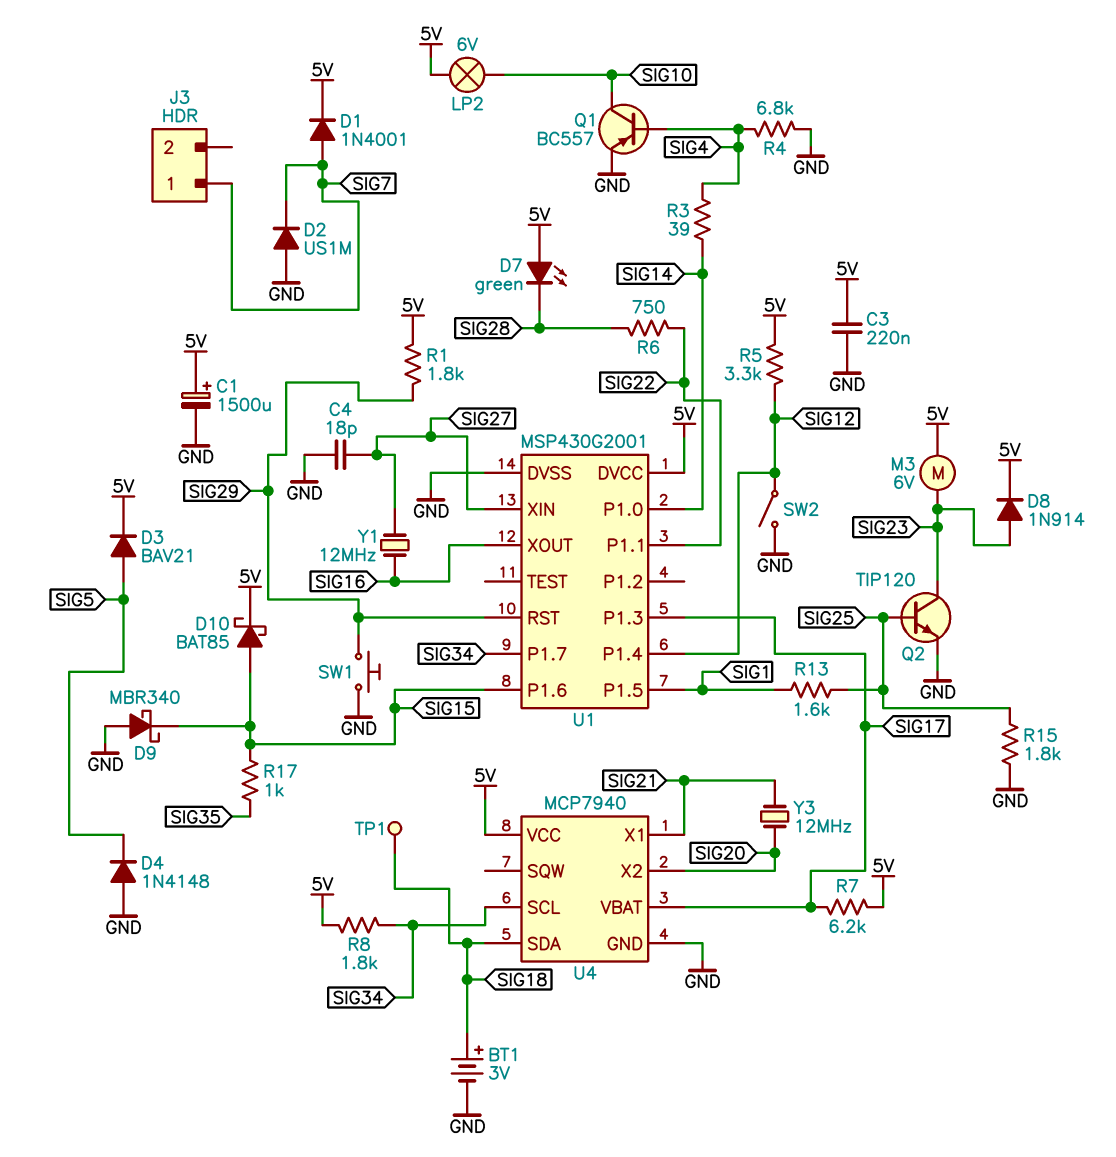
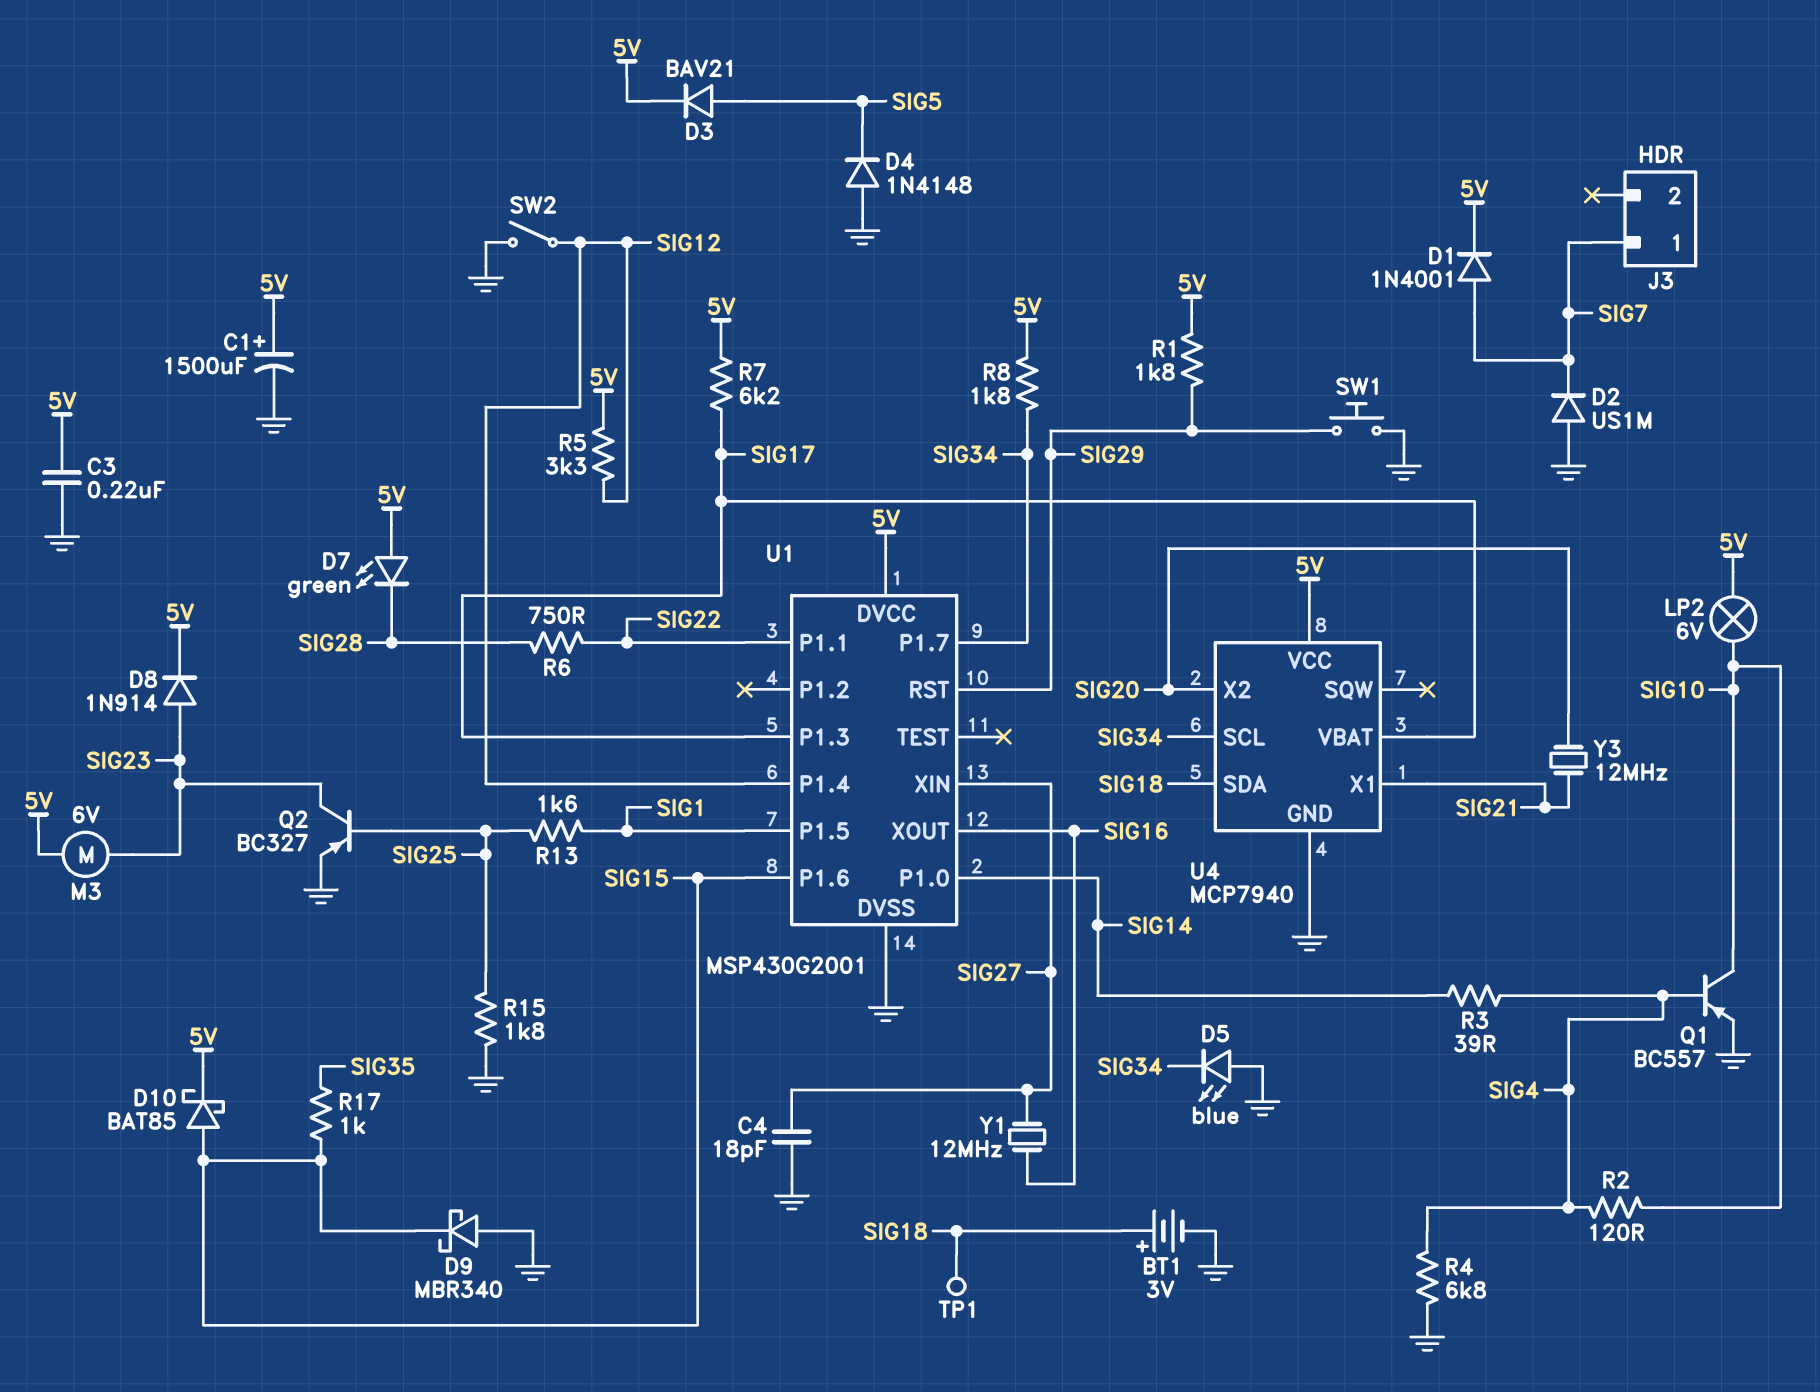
D5: none -> LED blue (A GND, K SIG34)
Q2: NPN TIP120 (B SIG25, C SIG23, E GND) -> PNP BC327 (B SIG25, C SIG23, E GND)
R2: none -> 120 (SIG4, SIG10)

